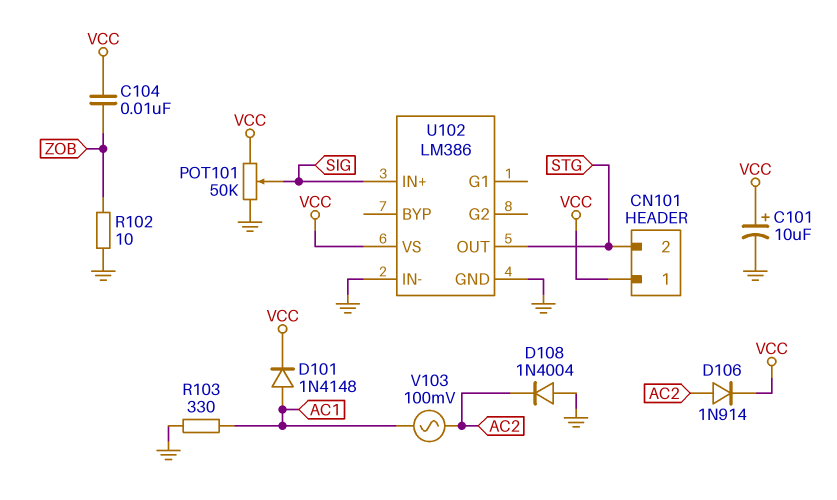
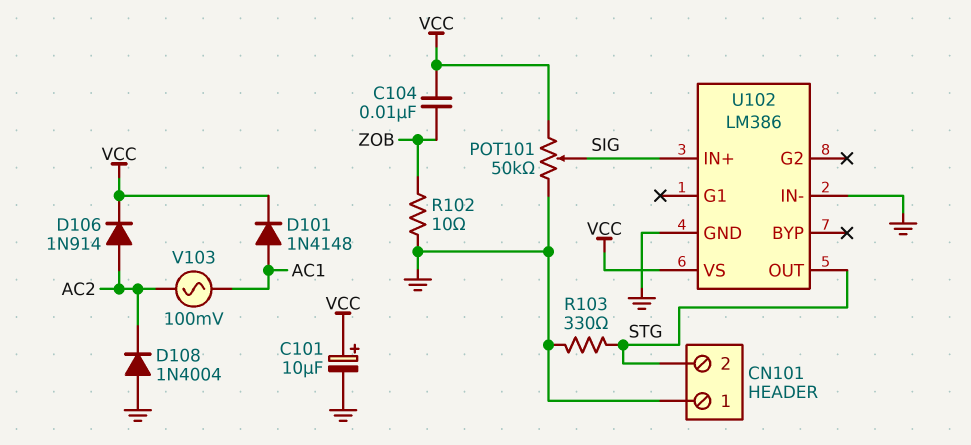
CN101 pin 1: VCC -> GND
R103: 330 (AC1, GND) -> 330 (GND, STG)

